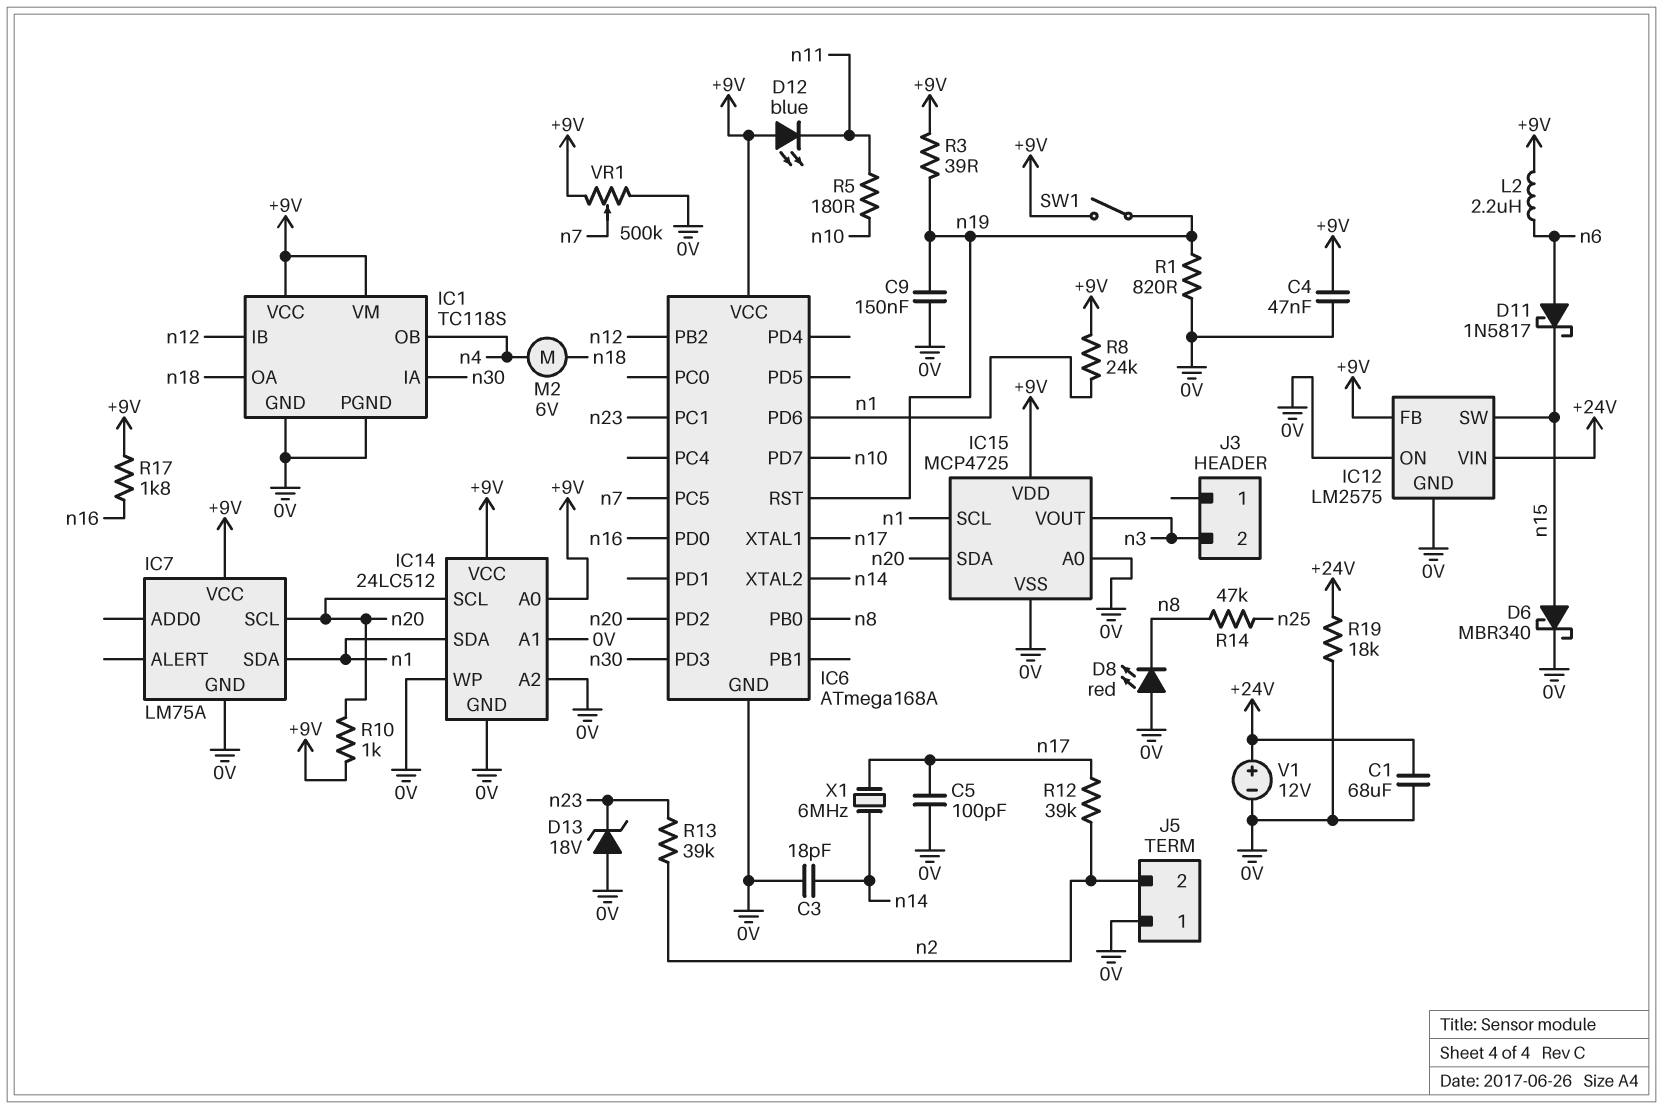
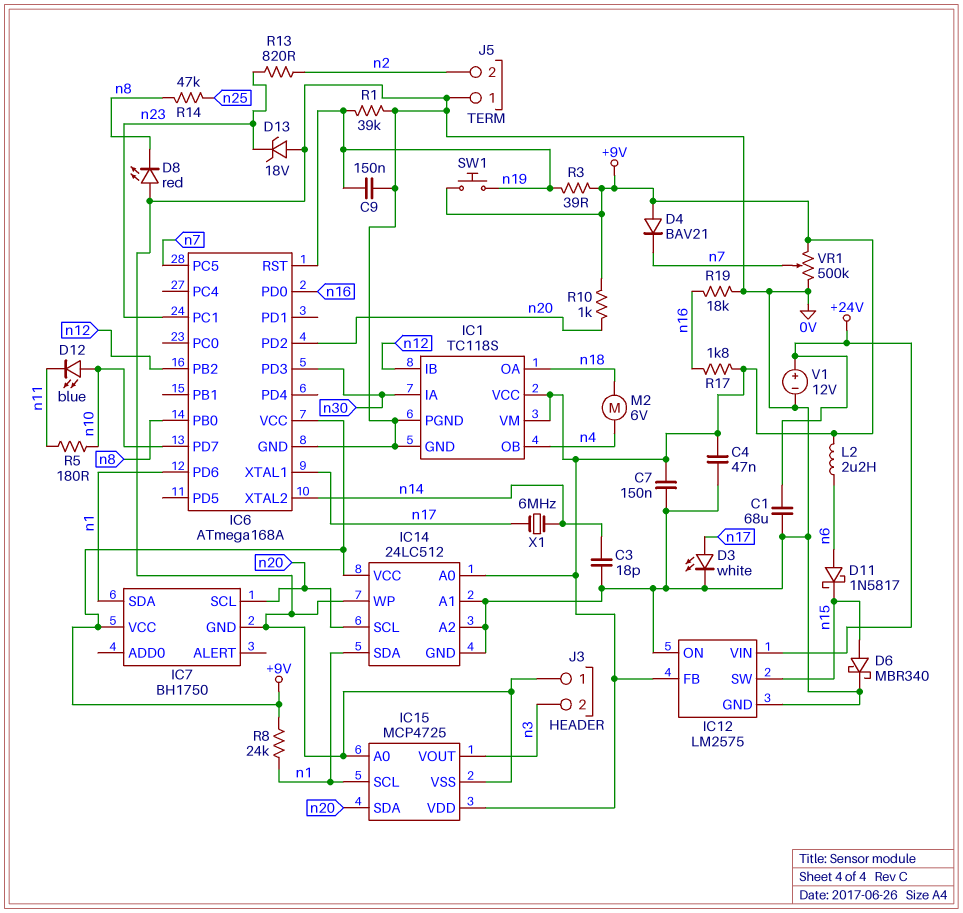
C5: 100pF (0V, n17) -> none
C7: none -> 150nF (+9V, 0V)
D3: none -> LED white (A n17, K 0V)
D4: none -> diode BAV21 (A +9V, K n7)
D12: LED blue (A +9V, K n11) -> LED blue (A n10, K n11)
IC7: LM75A -> BH1750
J3 pin 1: none -> 0V
R1: 820 (0V, n19) -> 39k (0V, n19)
R12: 39k (n2, n17) -> none
R13: 39k (n2, n23) -> 820 (n2, n23)
R19: 18k (+24V, 0V) -> 18k (0V, n16)
SW1: switch (+9V, n19) -> button (+9V, n19)

